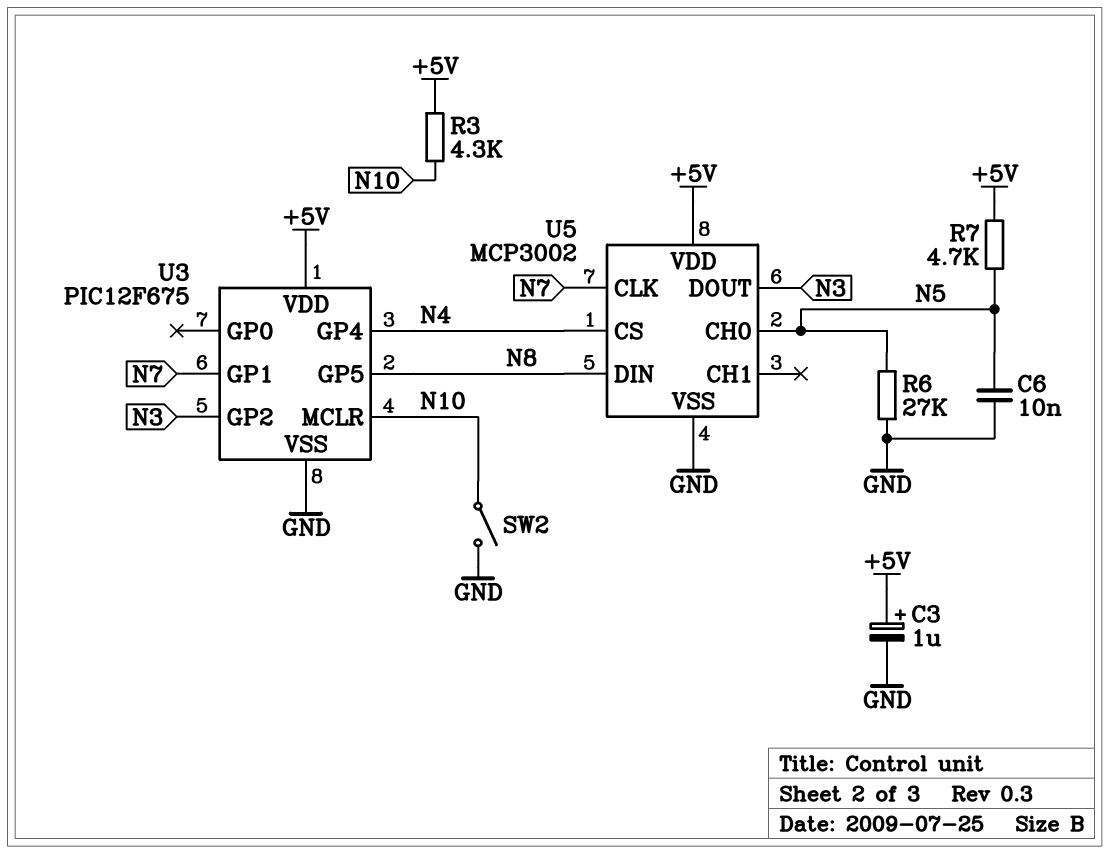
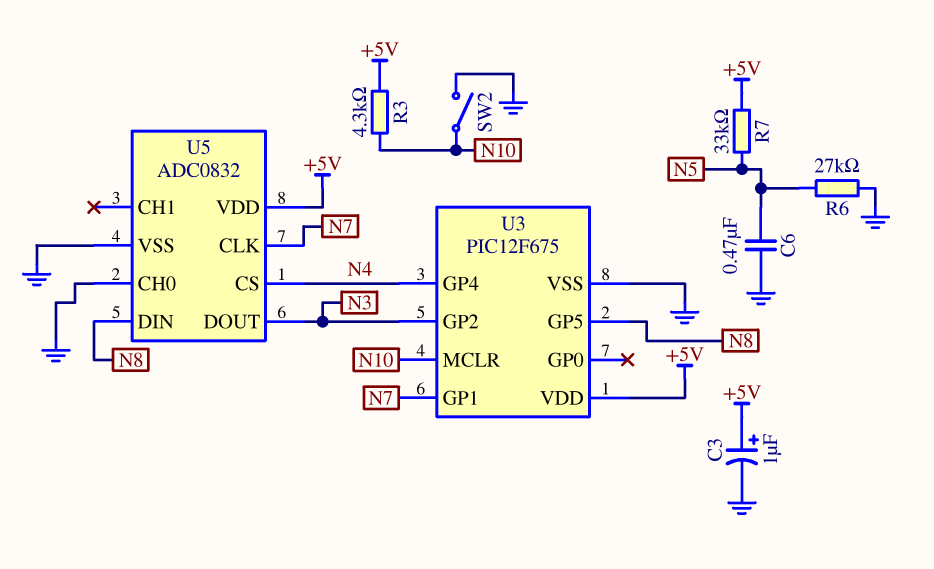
C6: 10nF (GND, N5) -> 470nF (GND, N5)
R7: 4.7k (+5V, N5) -> 33k (+5V, N5)
U5: MCP3002 -> ADC0832
U5 pin CH0: N5 -> GND

